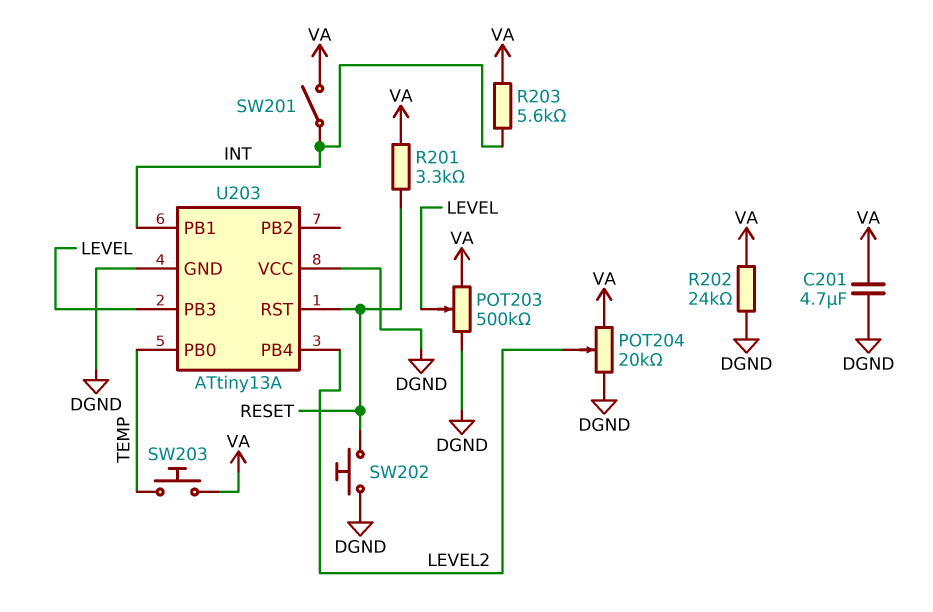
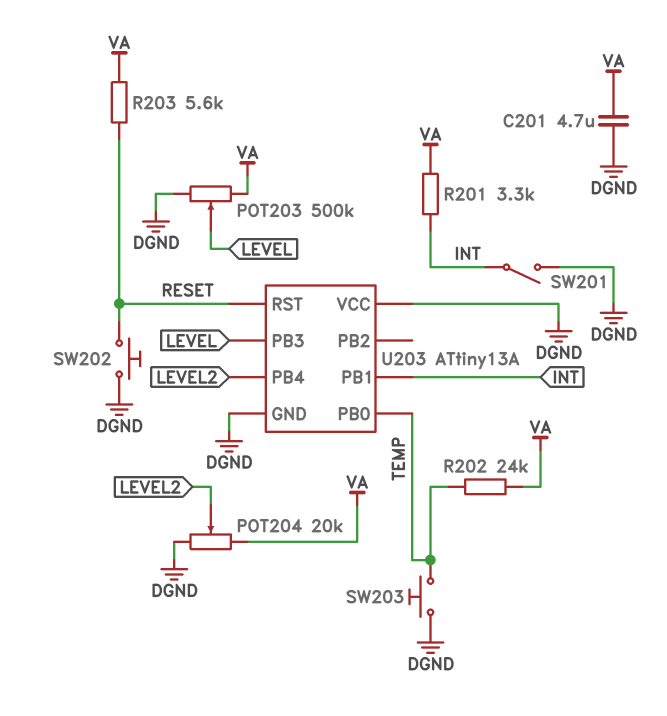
R201: 3.3k (RESET, VA) -> 3.3k (INT, VA)
R202: 24k (DGND, VA) -> 24k (TEMP, VA)
R203: 5.6k (INT, VA) -> 5.6k (RESET, VA)
SW201: switch (INT, VA) -> switch (DGND, INT)
SW203: button (TEMP, VA) -> button (DGND, TEMP)

